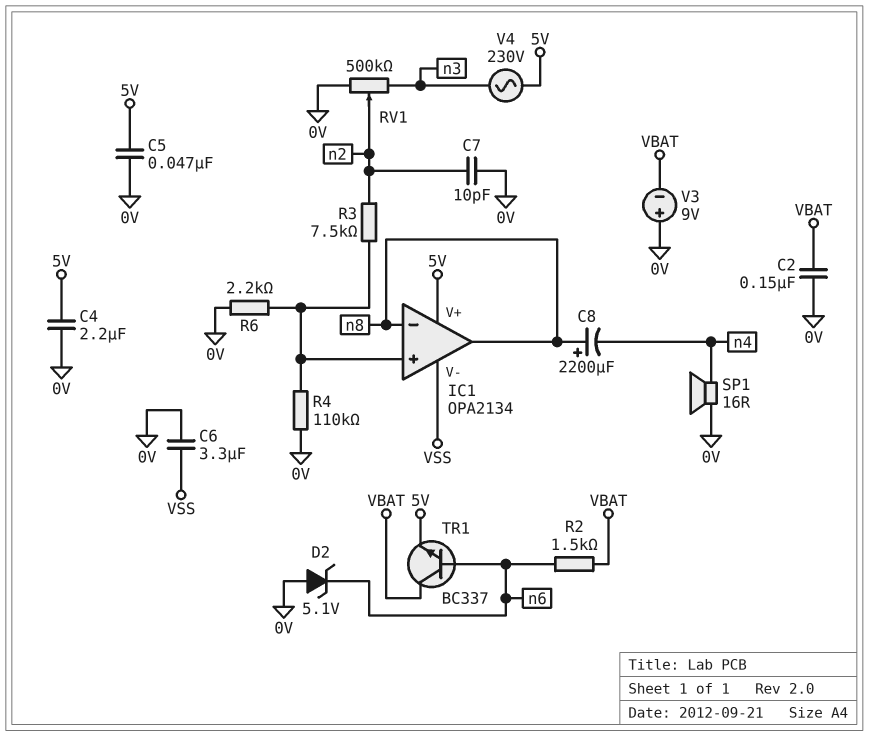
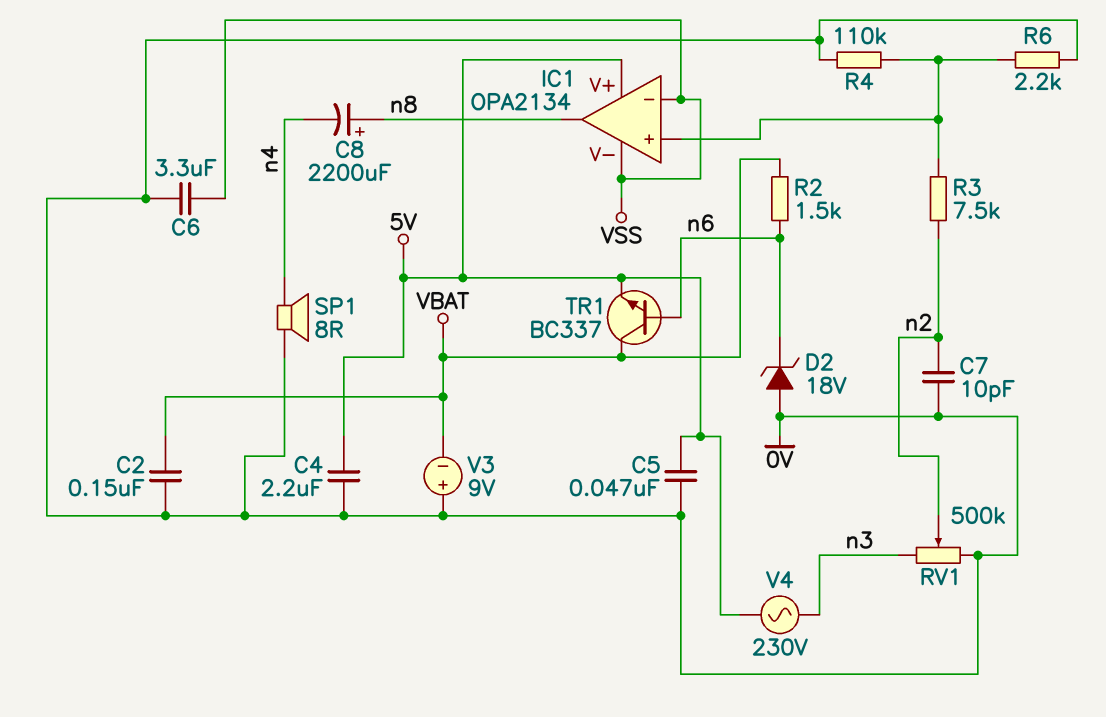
D2: zener 5.1V (A 0V, K n6) -> zener 18V (A 0V, K n6)
IC1 pin in-: n8 -> VSS
SP1: speaker 16R (0V, n4) -> speaker 8R (0V, n4)

